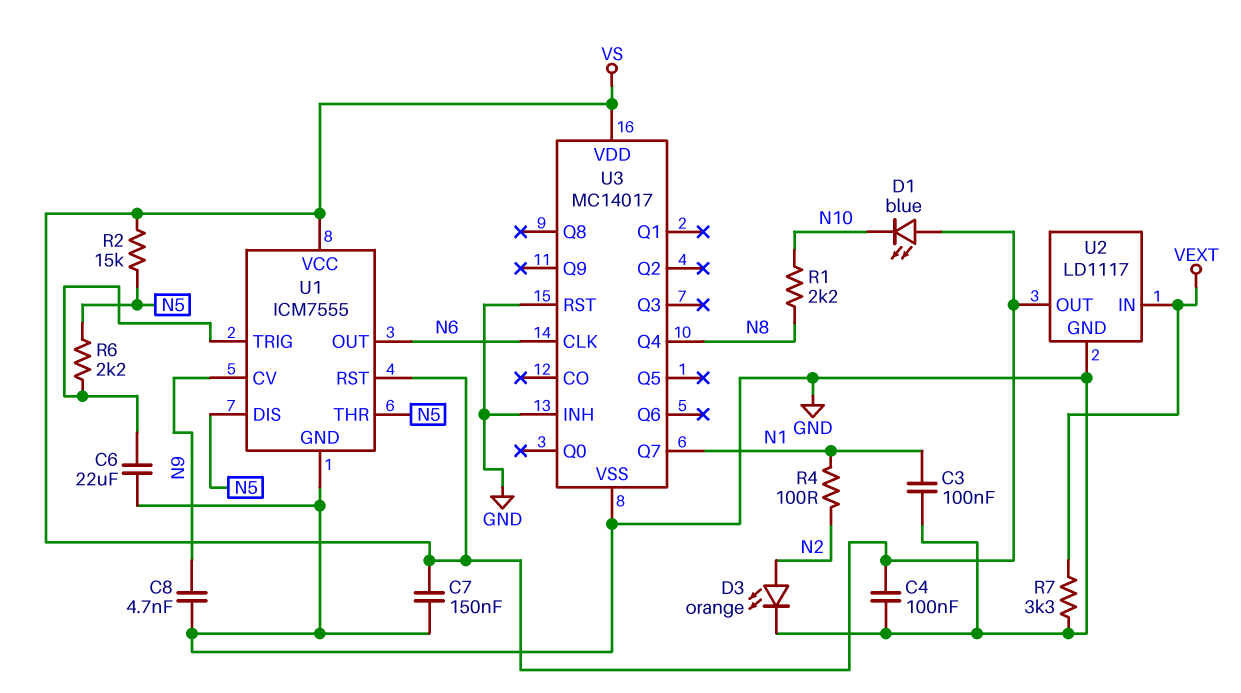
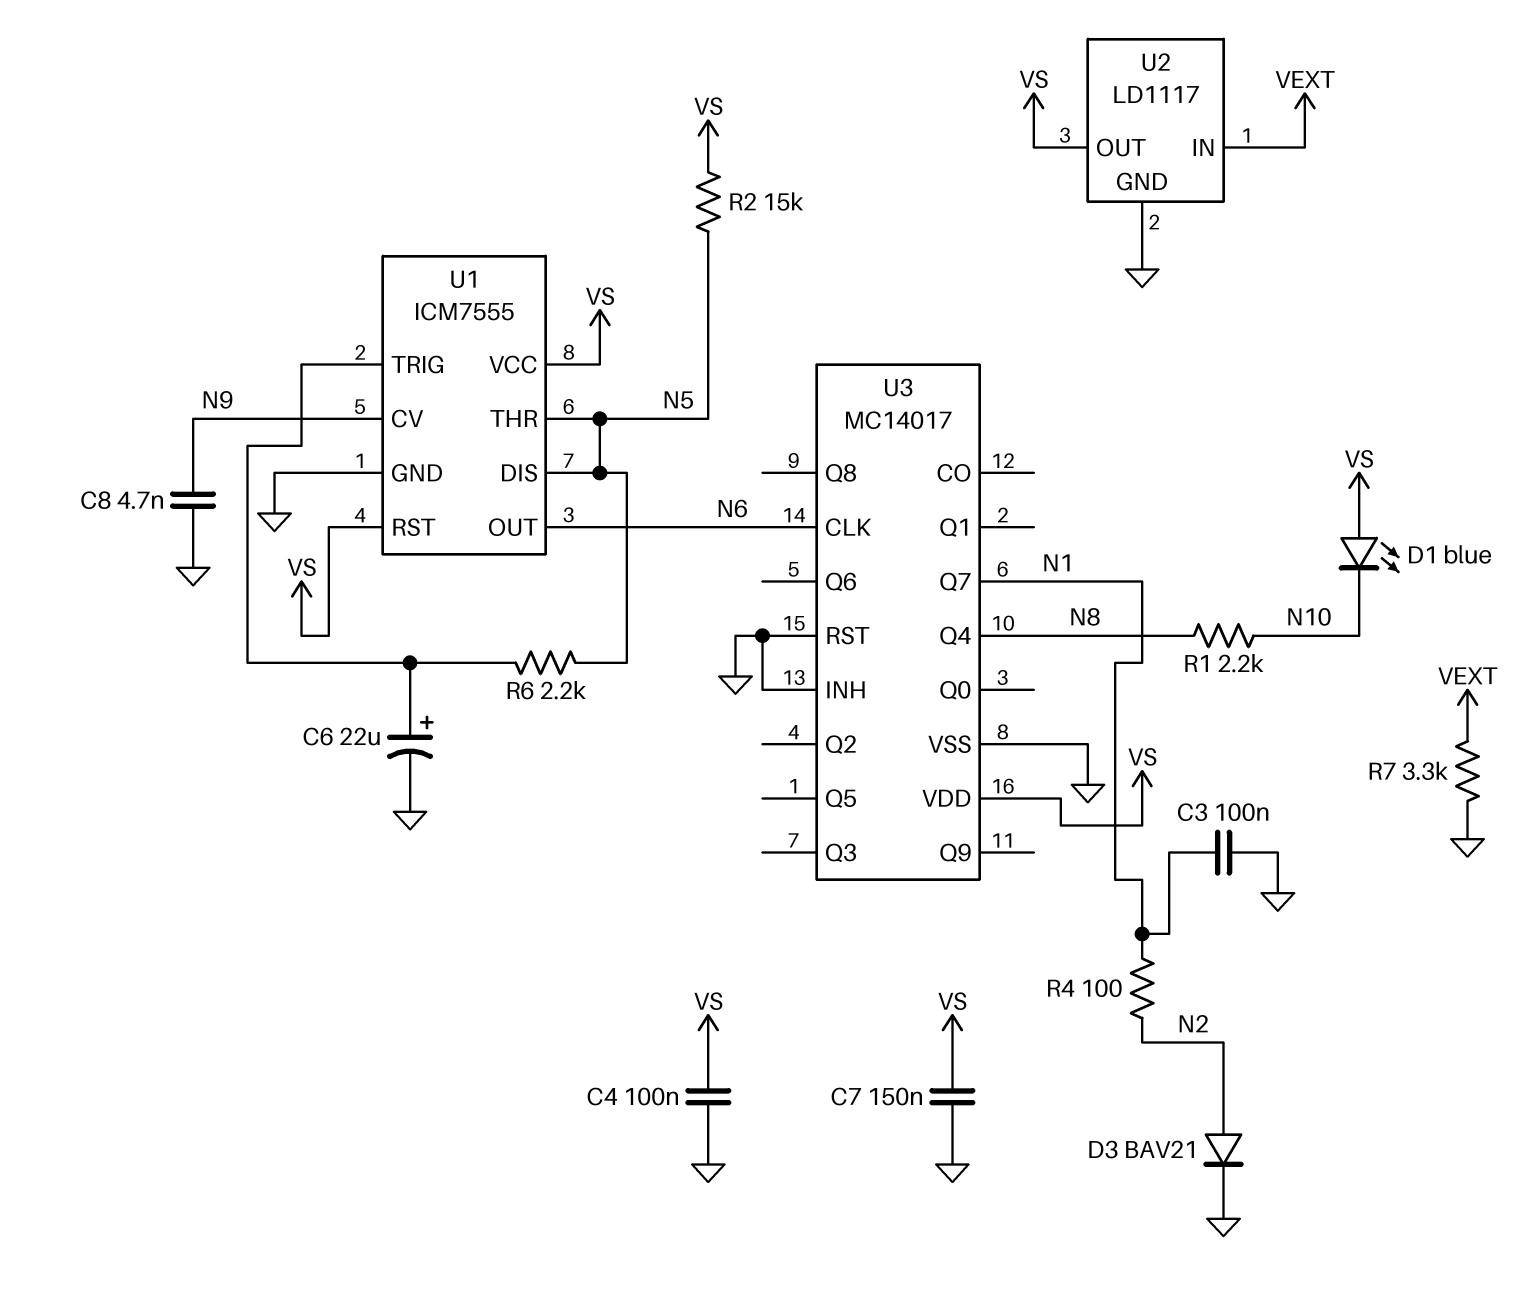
C6: 22uF (GND, U1/TRIG) -> 22uF (plus U1/TRIG, minus GND)
D3: LED orange (A N2, K GND) -> diode BAV21 (A N2, K GND)

